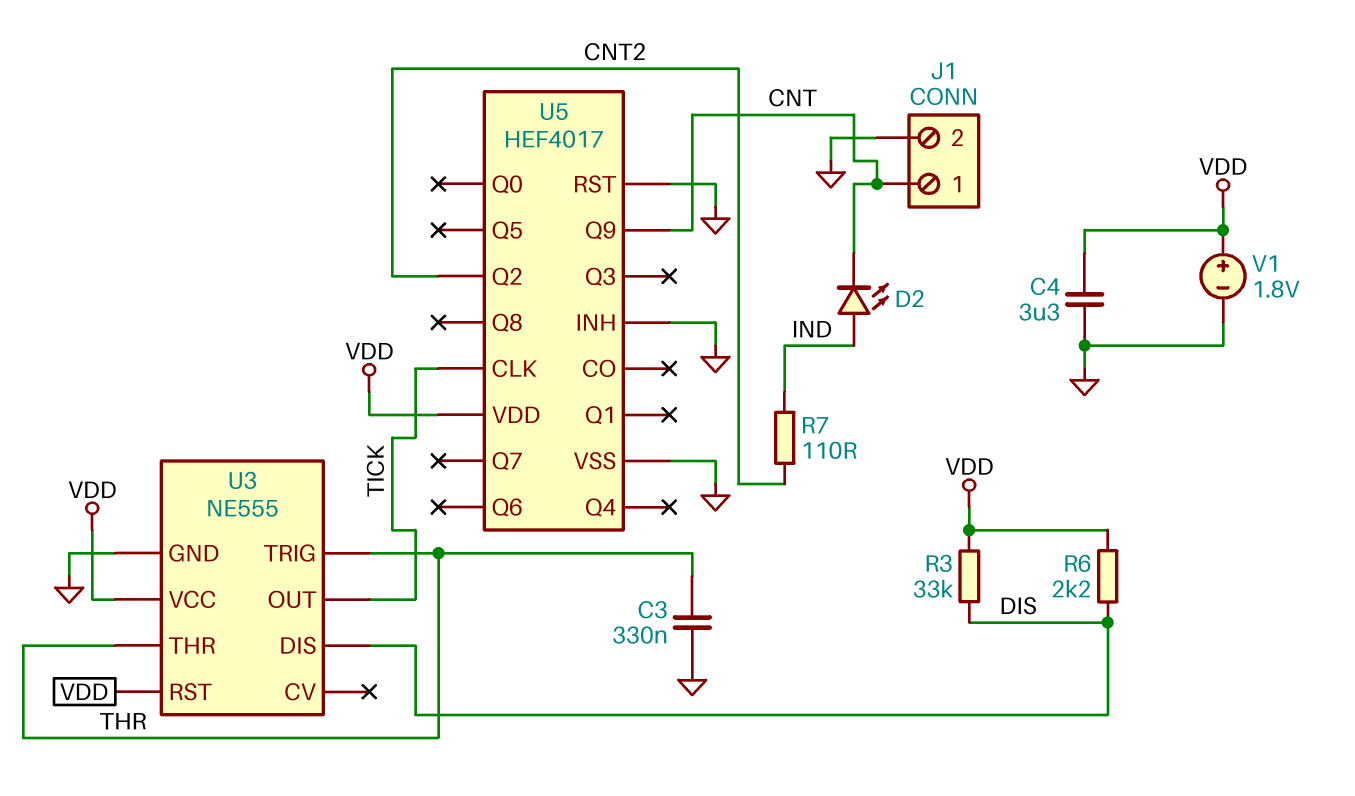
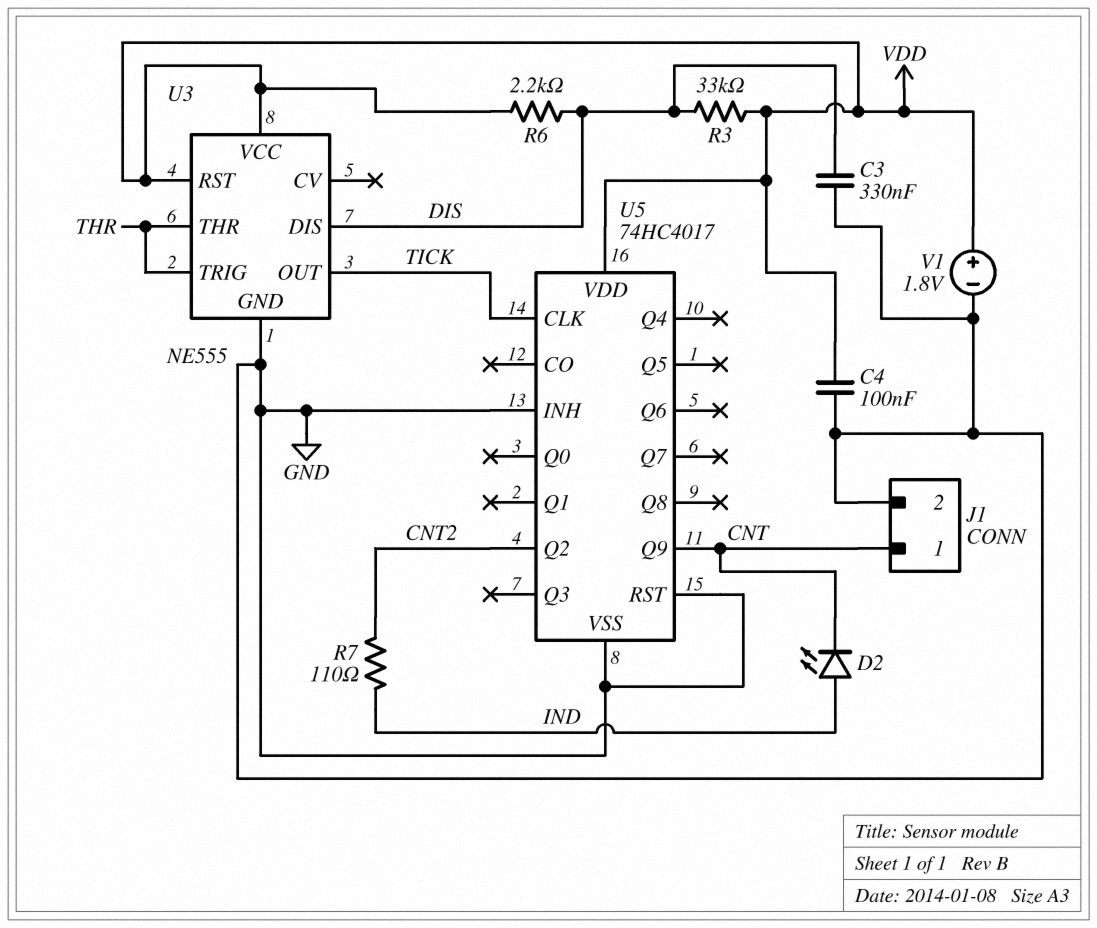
C3: 330nF (GND, THR) -> 330nF (DIS, GND)
C4: 3.3uF (GND, VDD) -> 100nF (GND, VDD)
U5: HEF4017 -> 74HC4017

